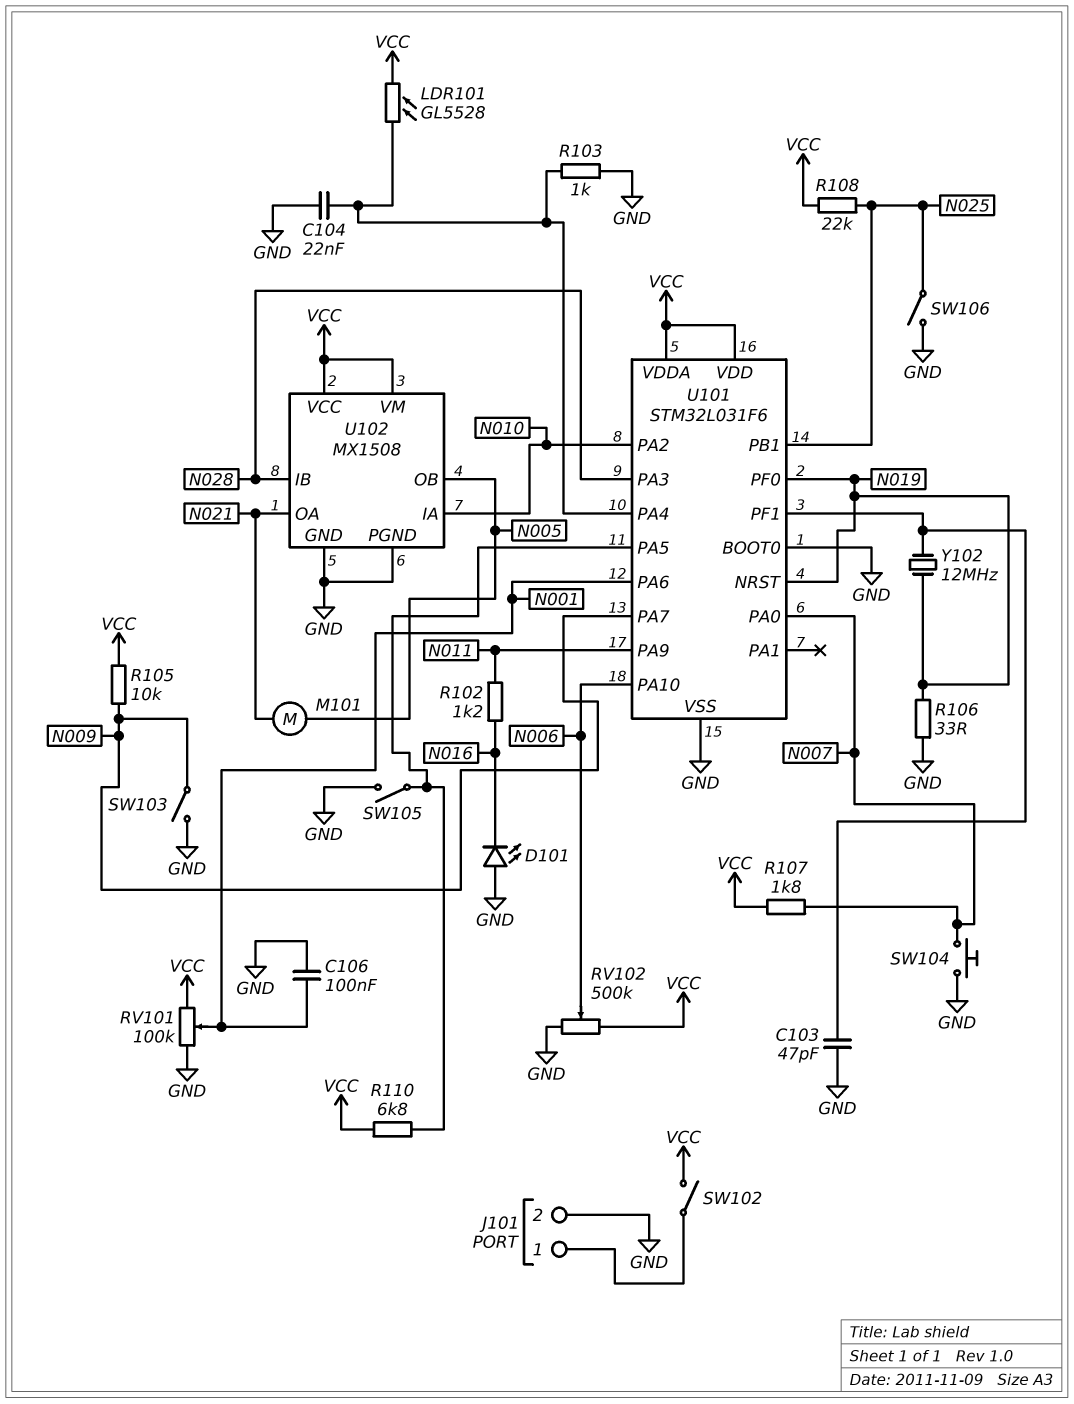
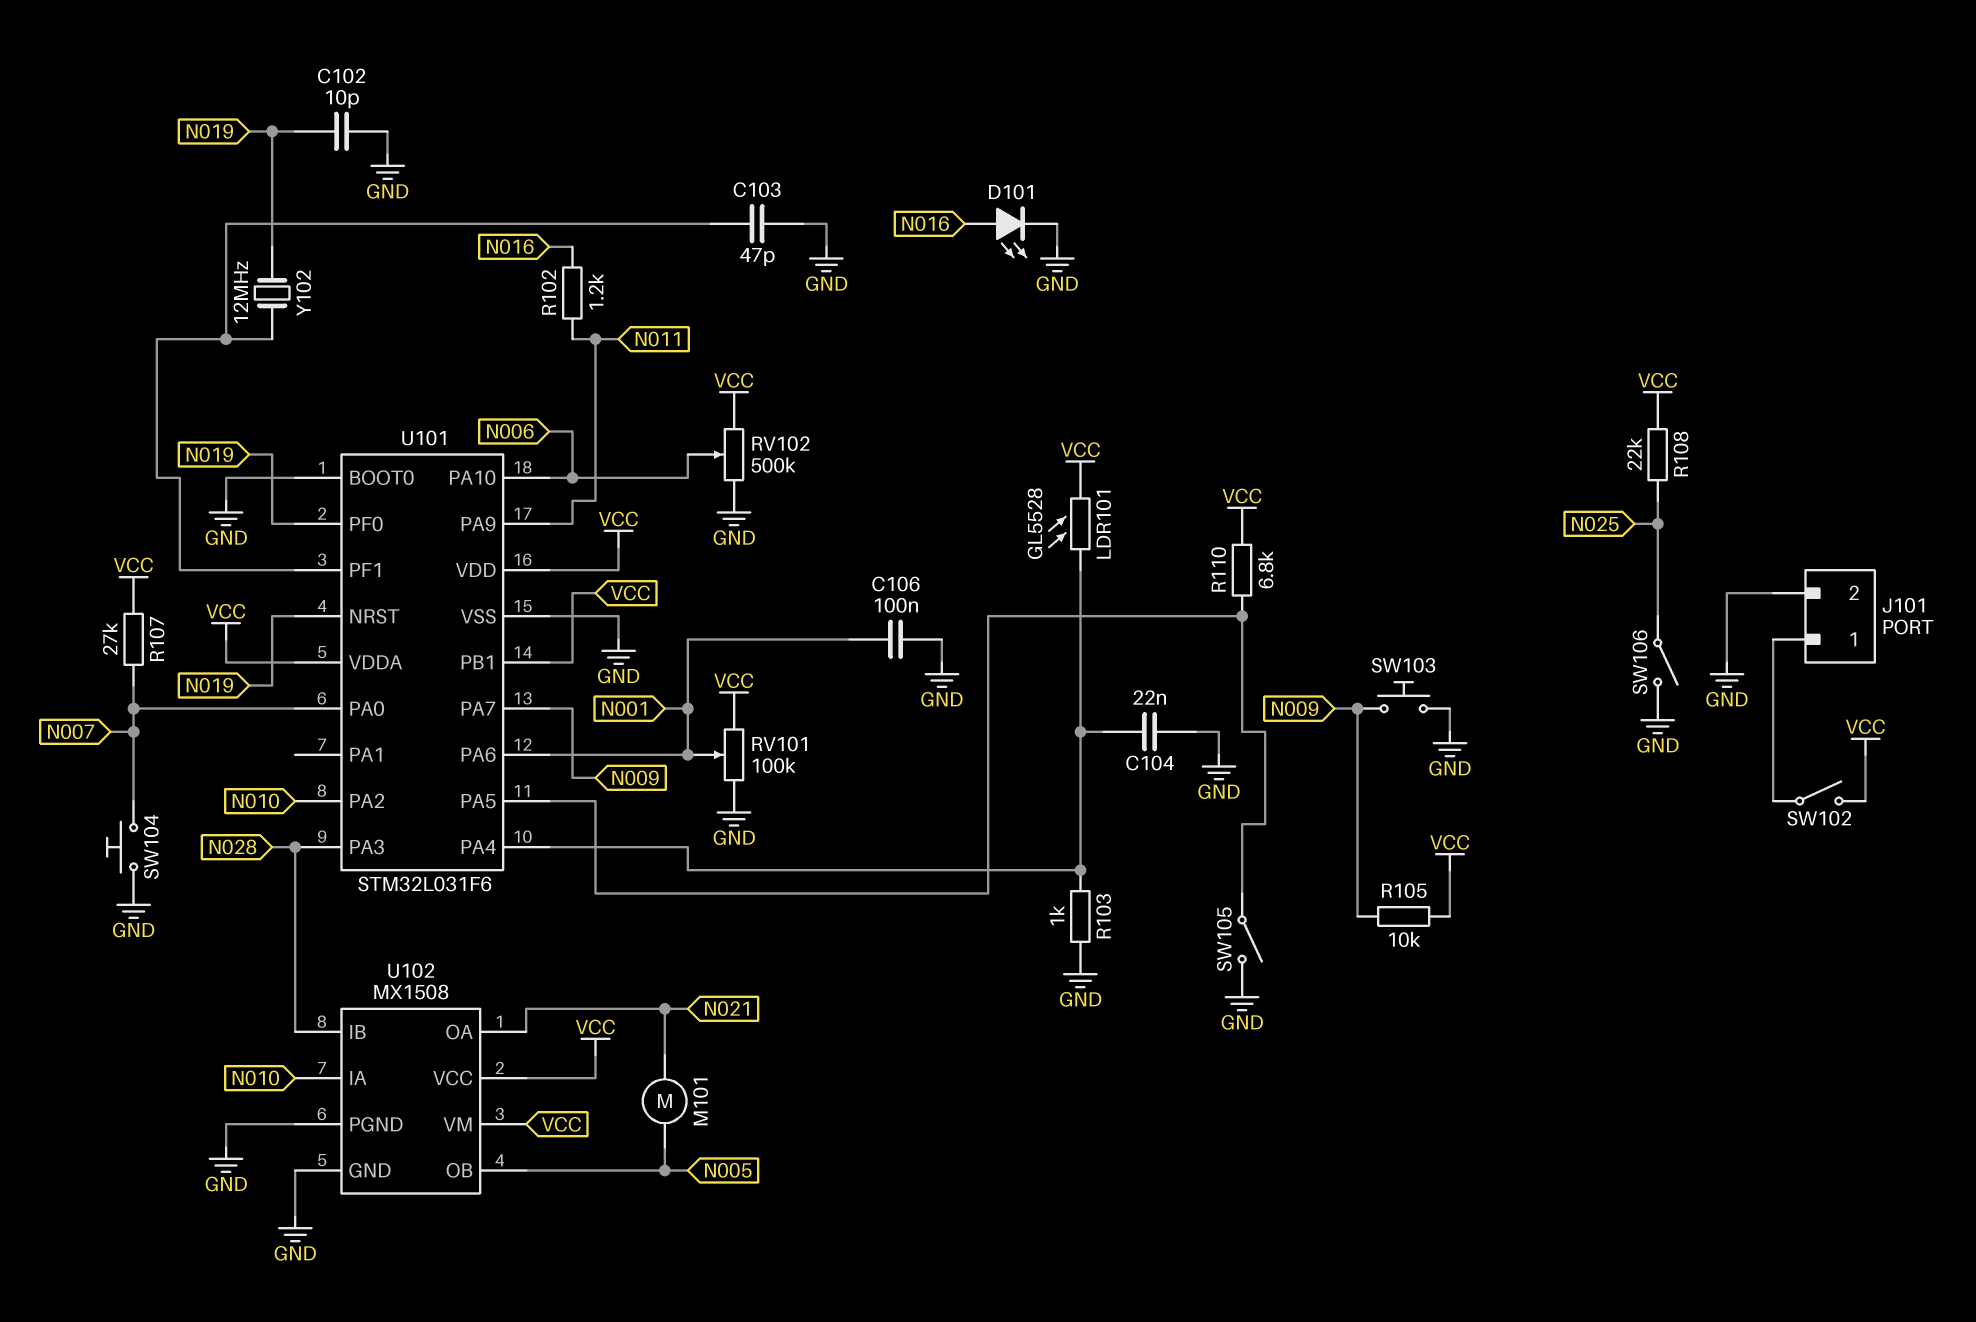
C102: none -> 10pF (GND, N019)
D101: LED (A GND, K N016) -> LED (A N016, K GND)
R106: 33 (GND, N019) -> none
R107: 1.8k (N007, VCC) -> 27k (N007, VCC)
SW103: switch (GND, N009) -> button (GND, N009)
U101 pin PB1: N025 -> VCC

